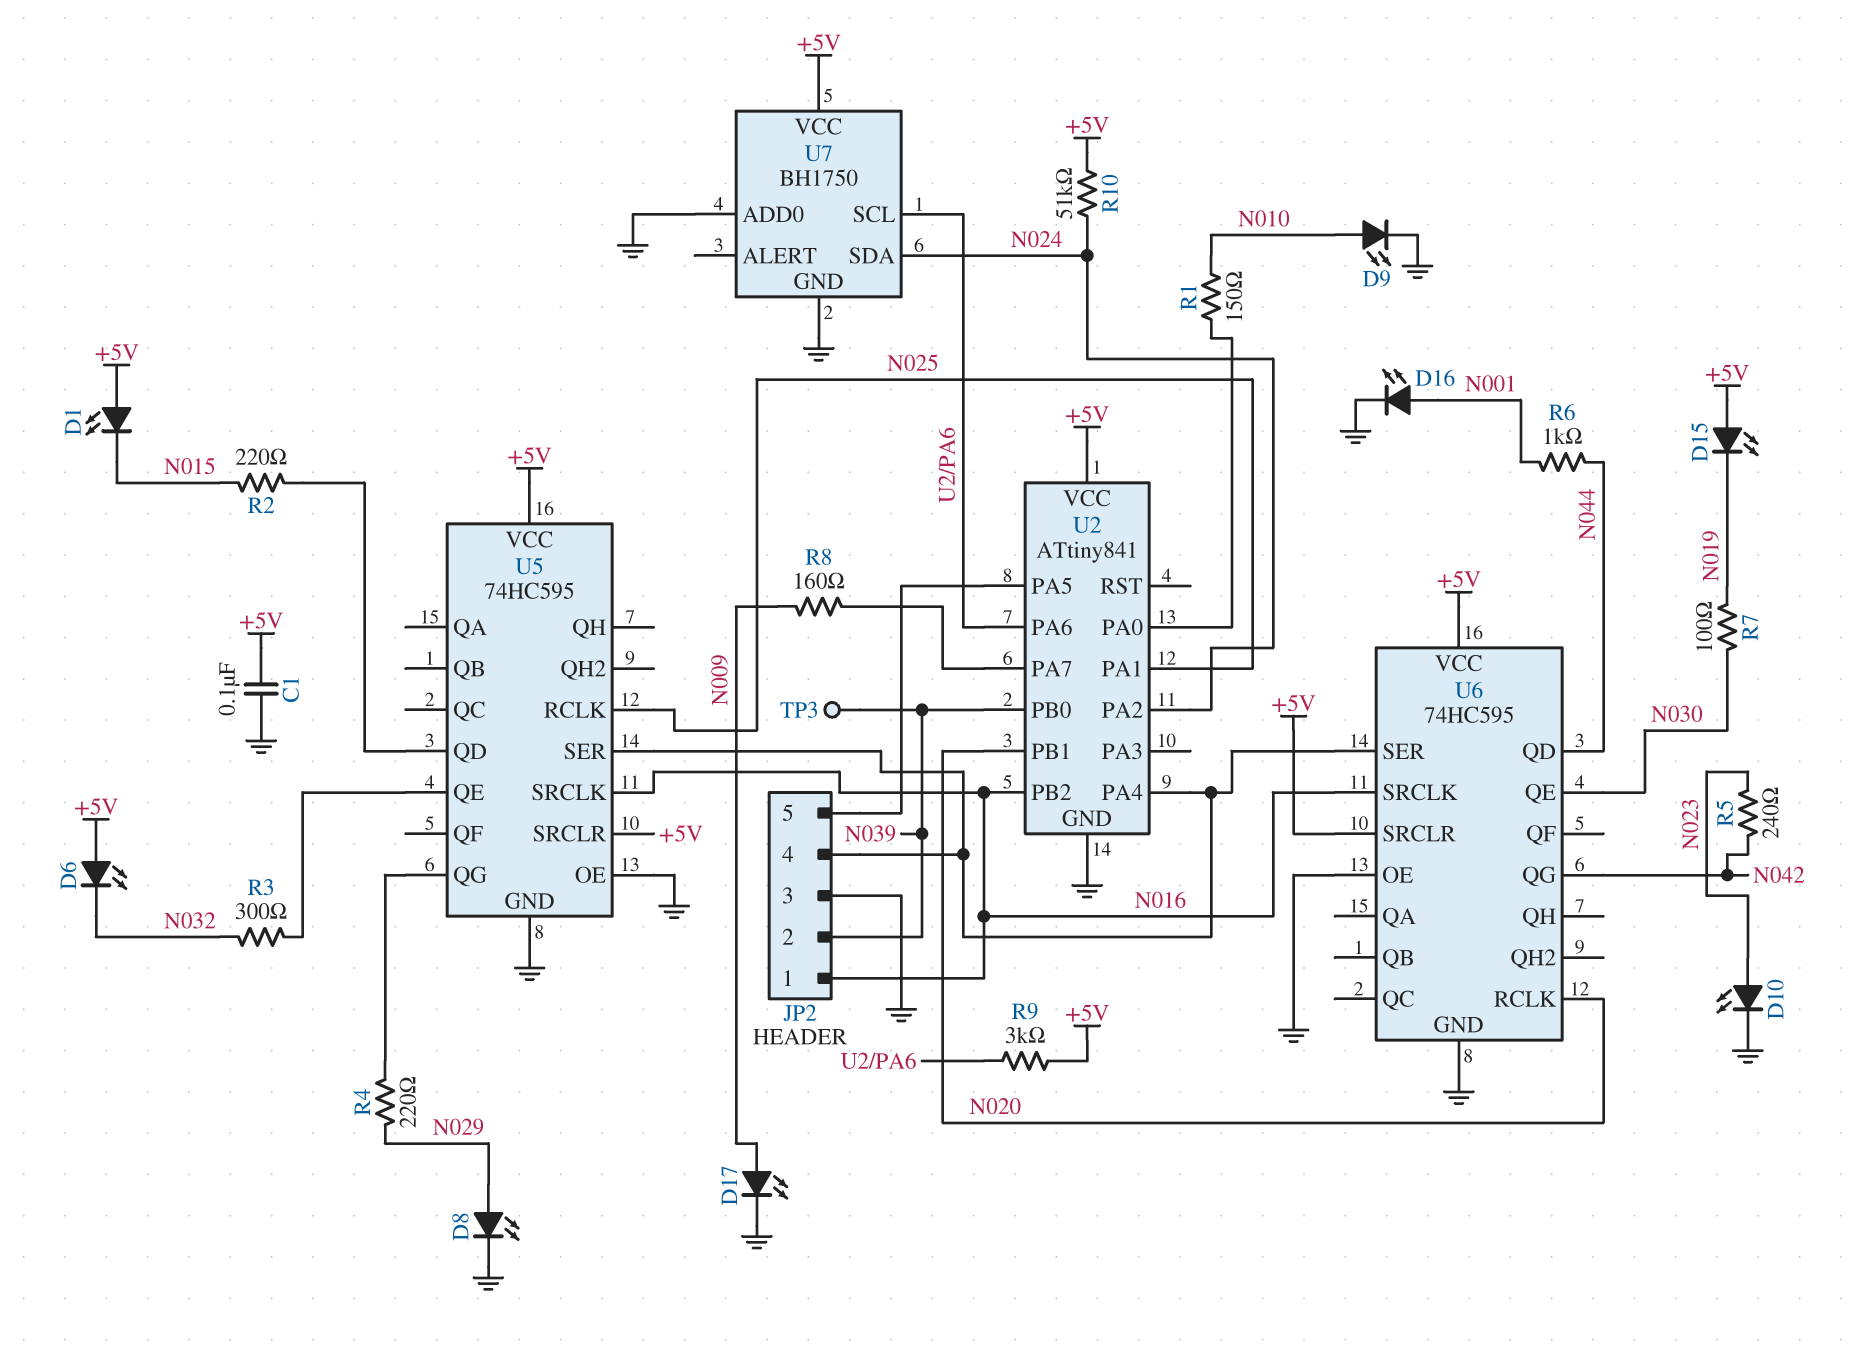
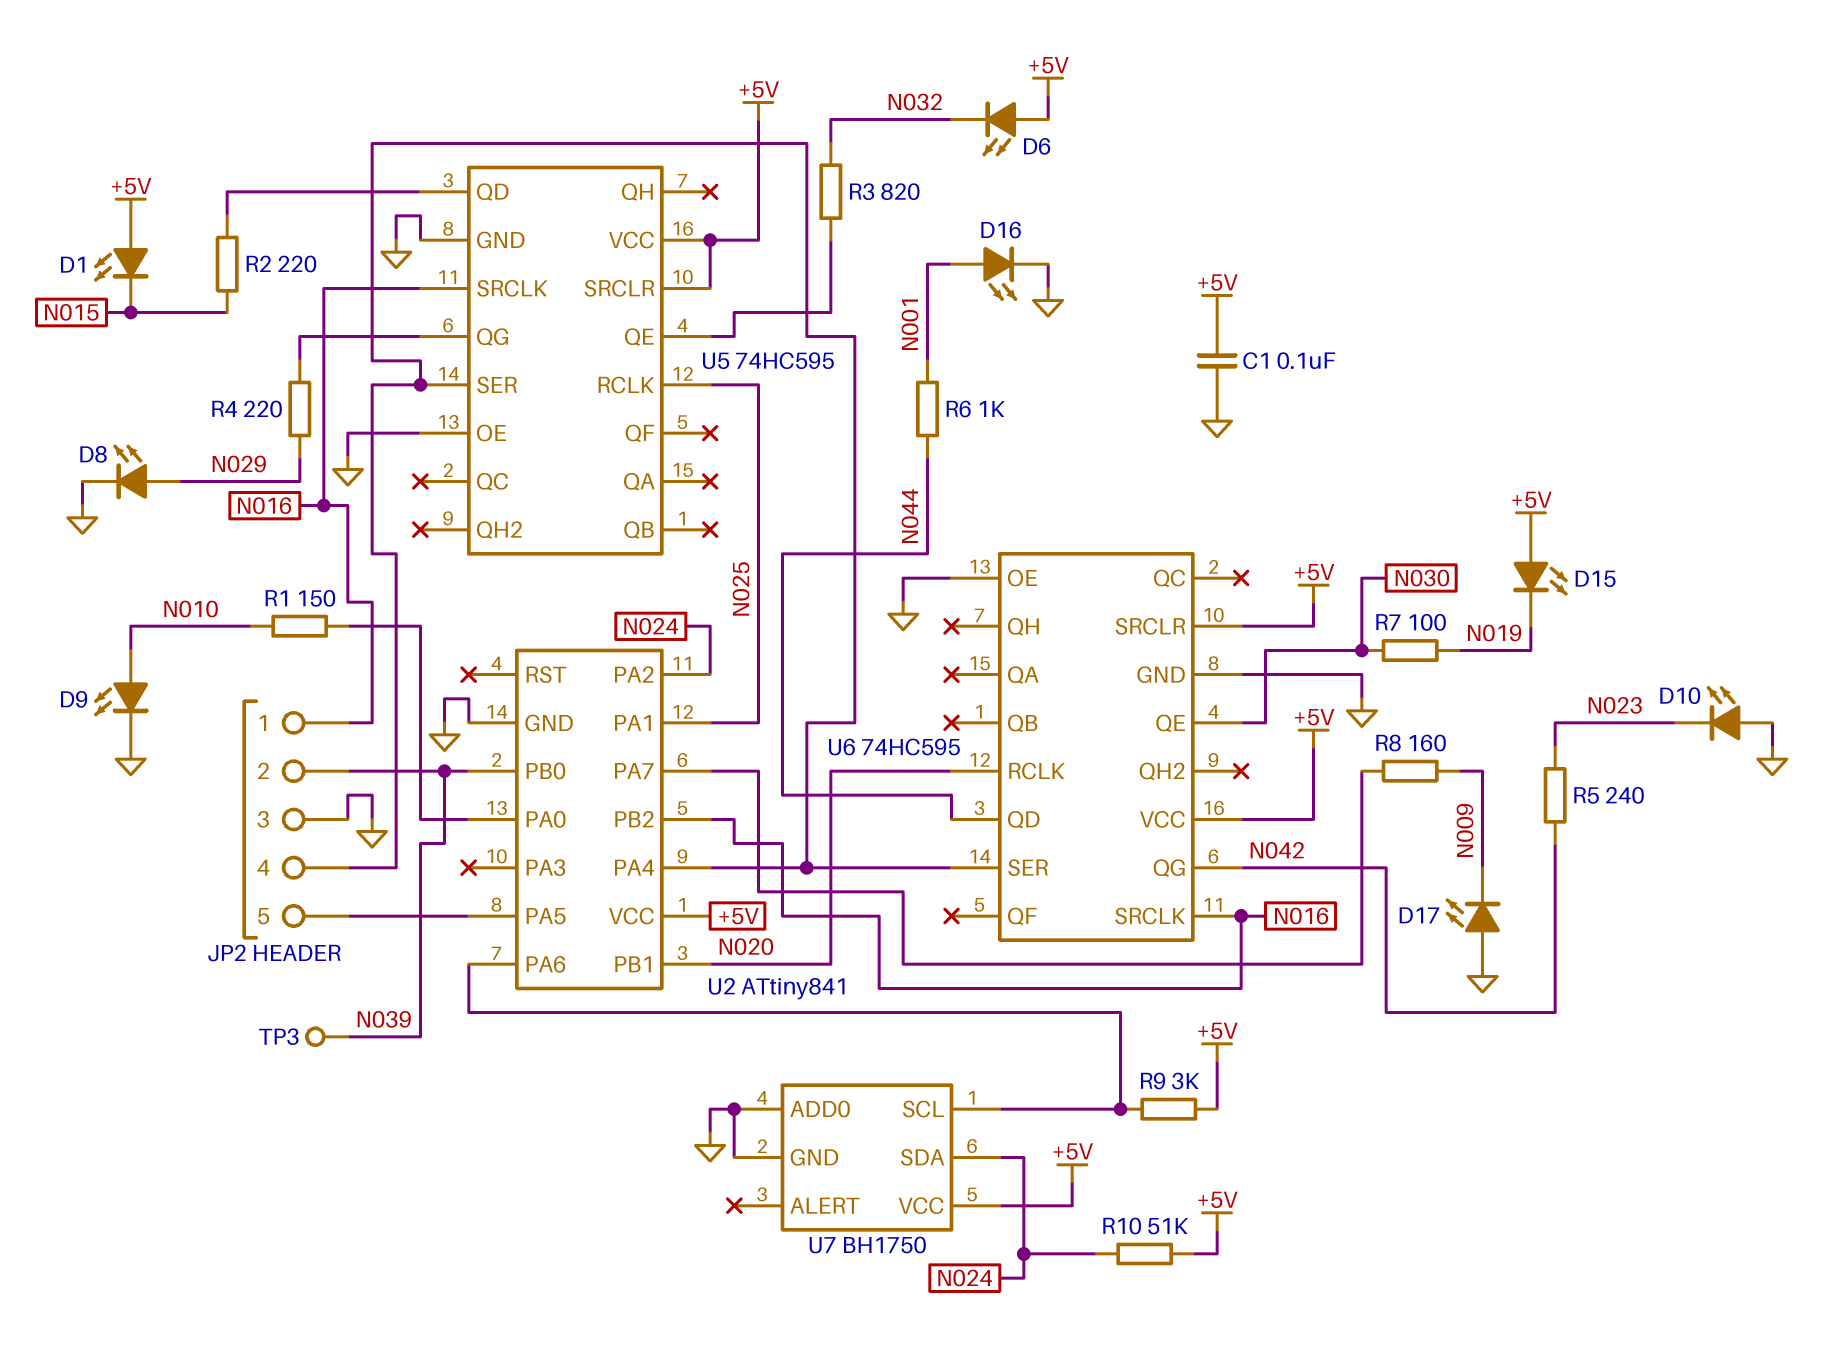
D10: LED (A N023, K GND) -> LED (A GND, K N023)
D17: LED (A N009, K GND) -> LED (A GND, K N009)
R3: 300 (N032, U5/QE) -> 820 (N032, U5/QE)

